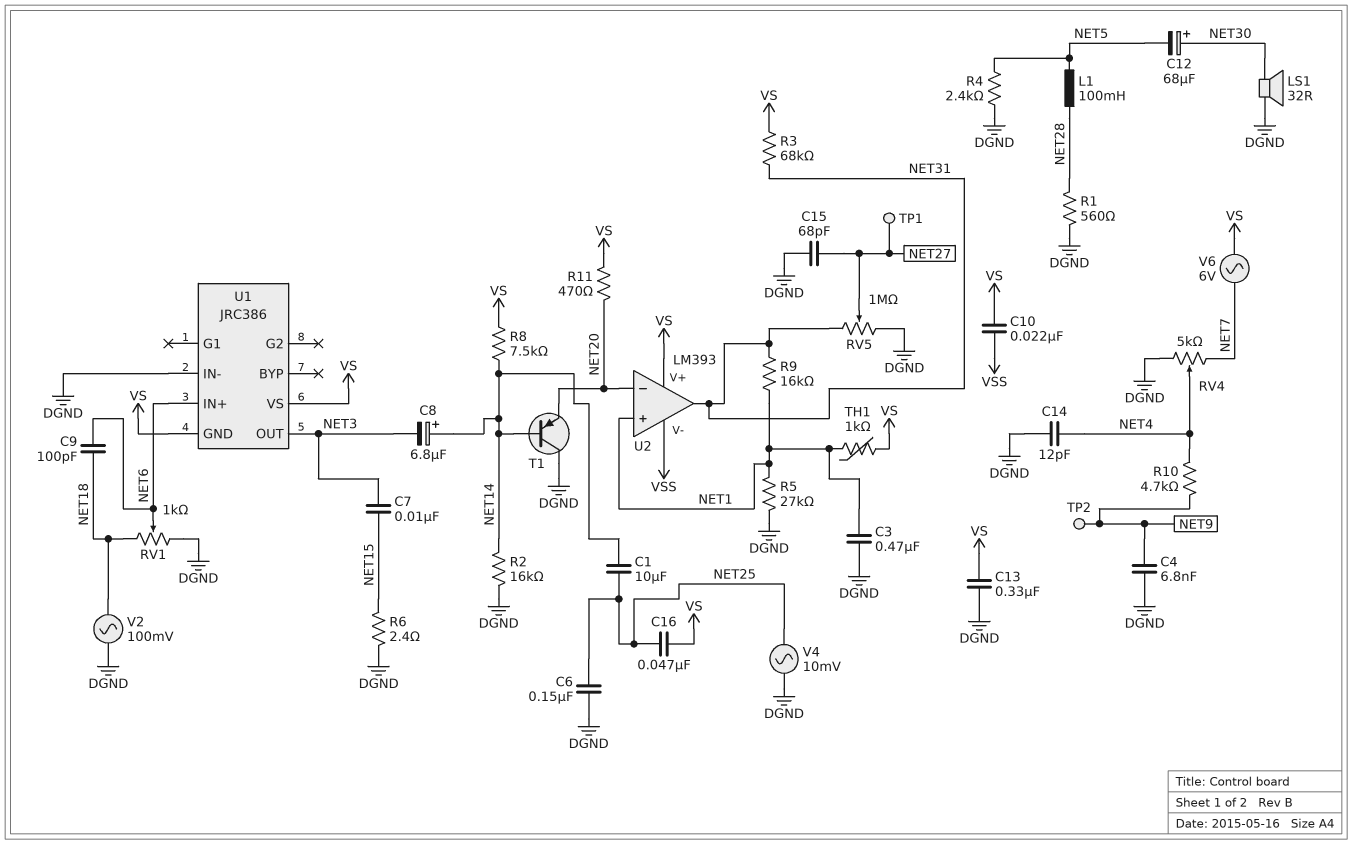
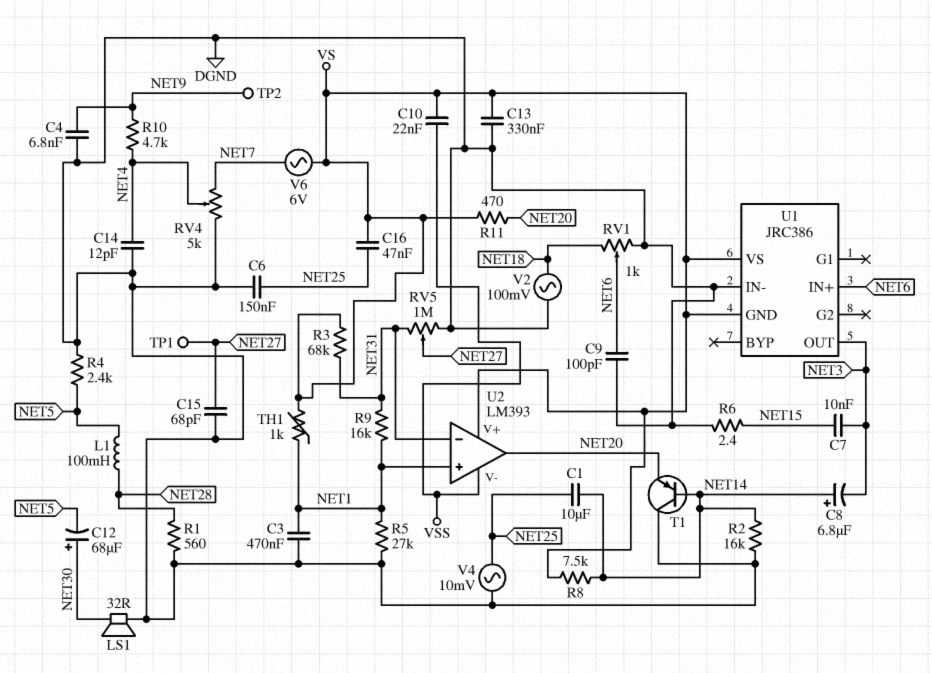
C9: 100pF (NET6, NET18) -> 100pF (DGND, NET6)
U2 pin in-: NET20 -> NET31
U2 pin out: NET31 -> NET20

